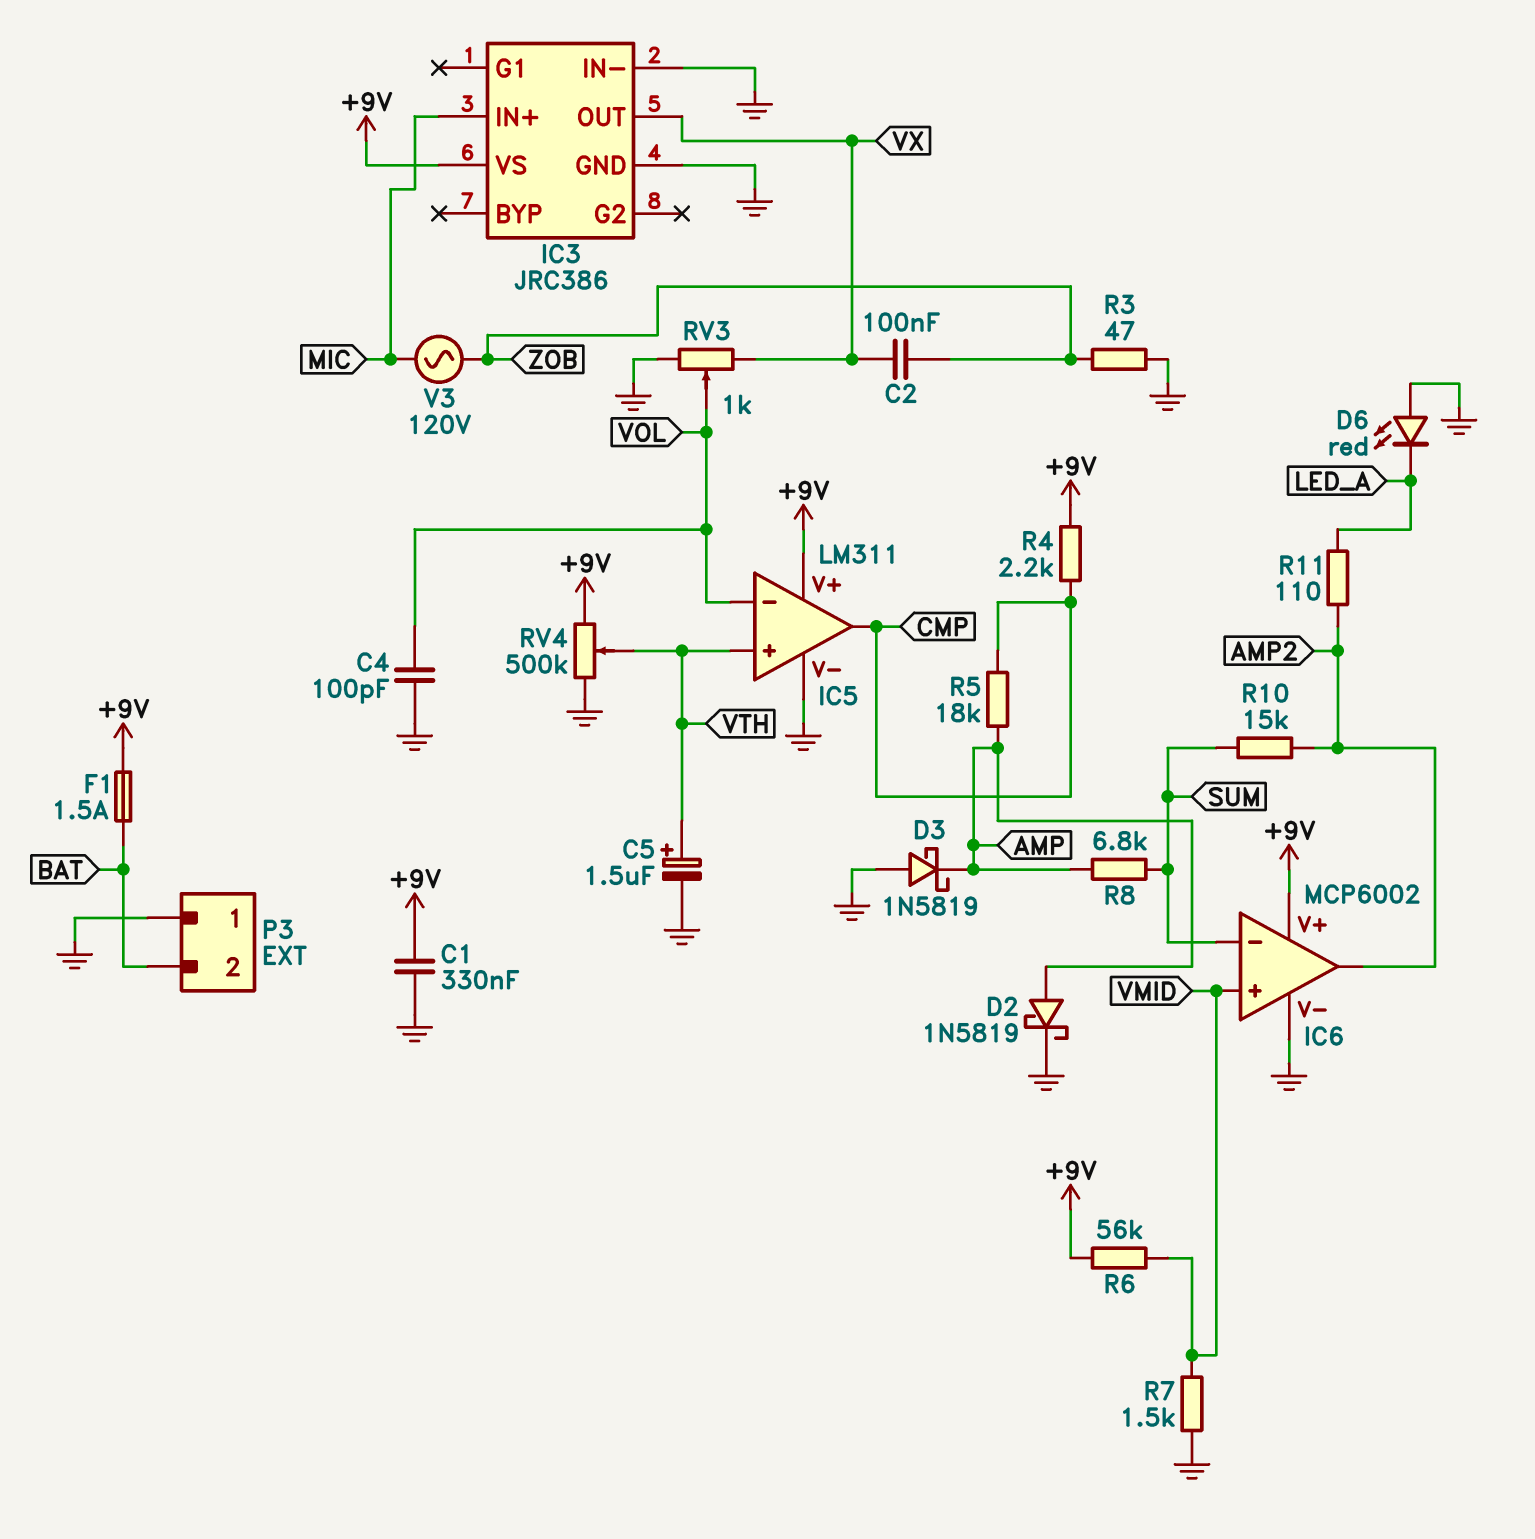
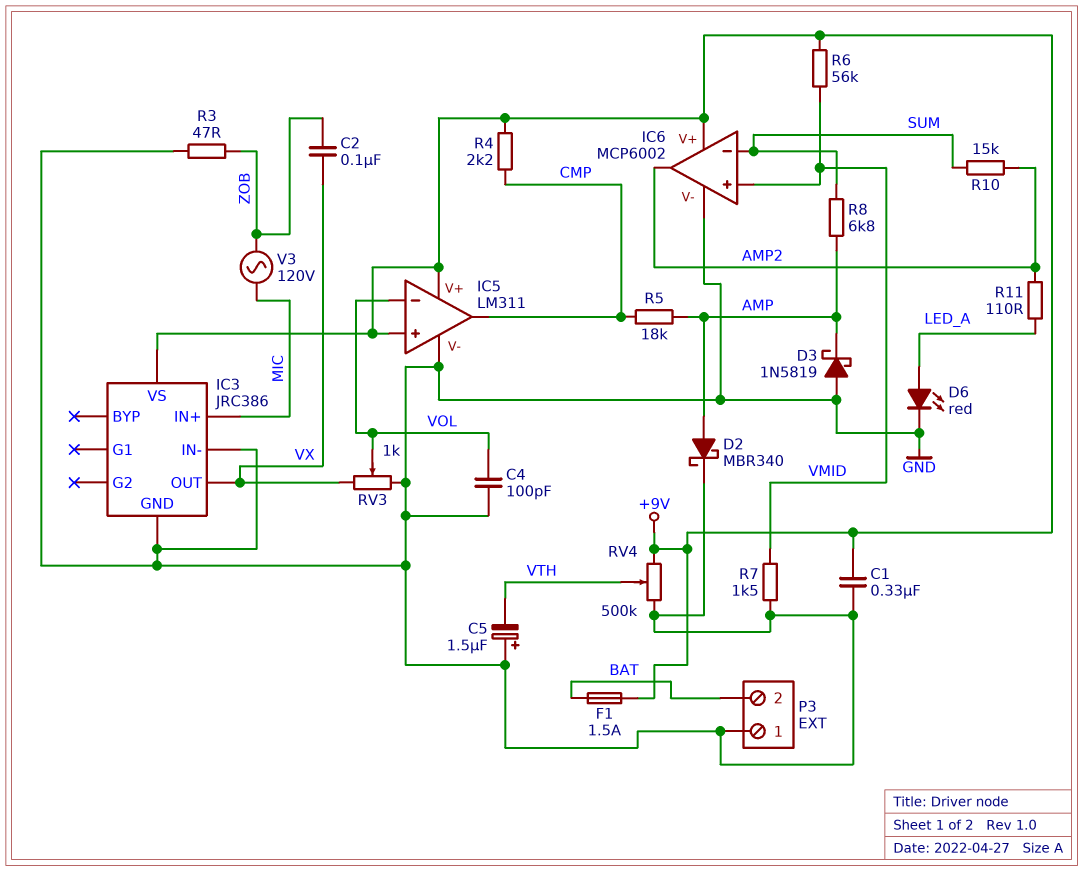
C5: 1.5uF (plus VTH, minus GND) -> 1.5uF (plus GND, minus VTH)
D2: schottky 1N5819 (A AMP, K GND) -> schottky MBR340 (A AMP, K GND)
D6: LED red (A GND, K LED_A) -> LED red (A LED_A, K GND)
IC5 pin in+: VTH -> +9V

